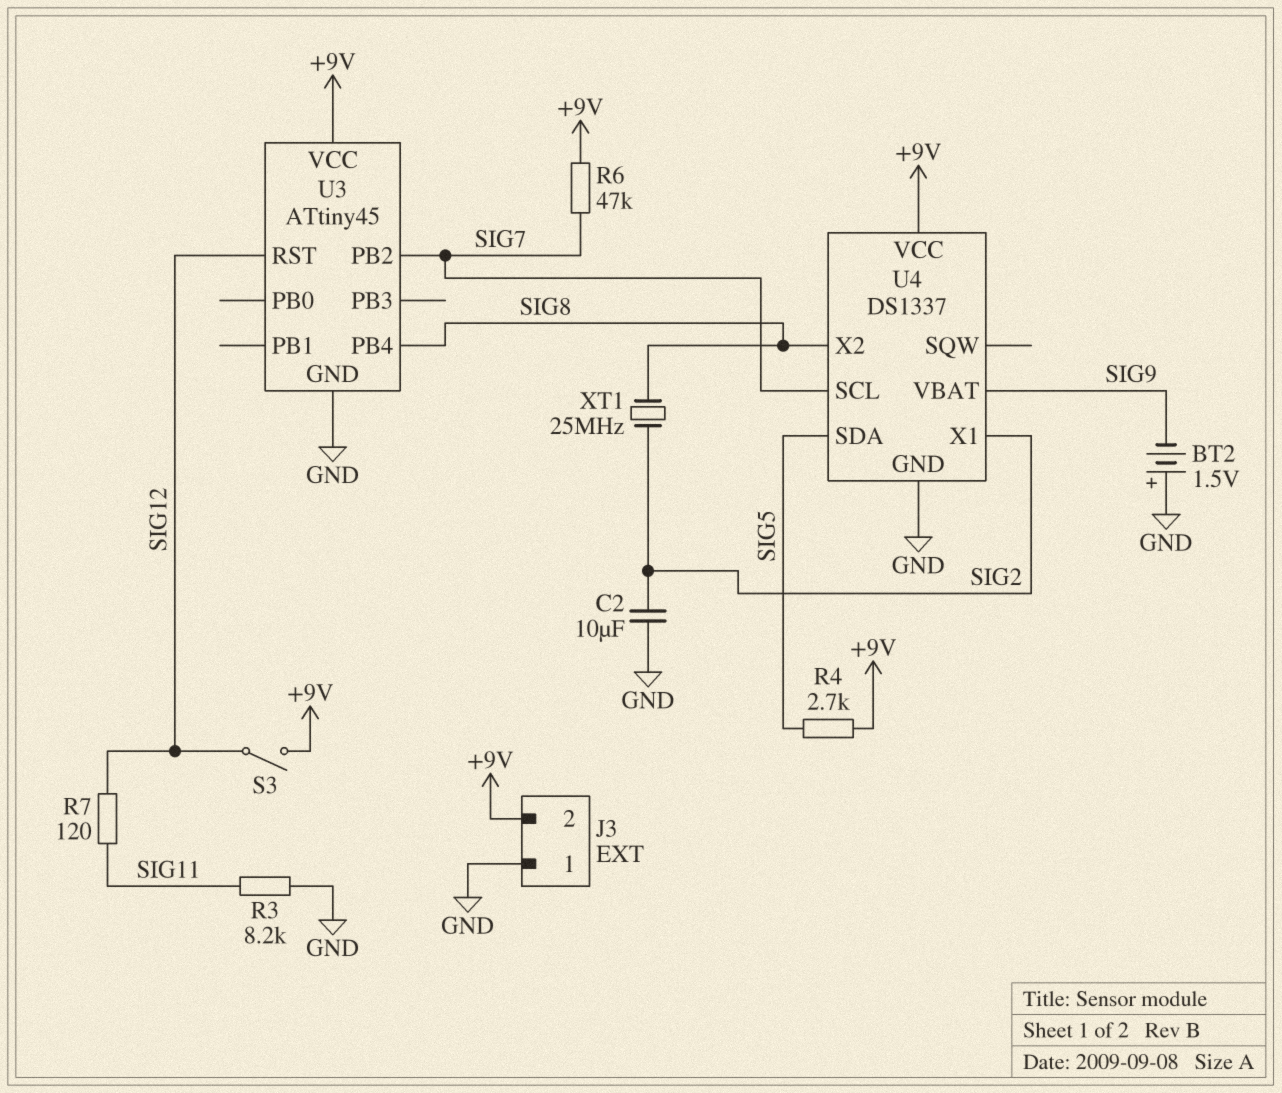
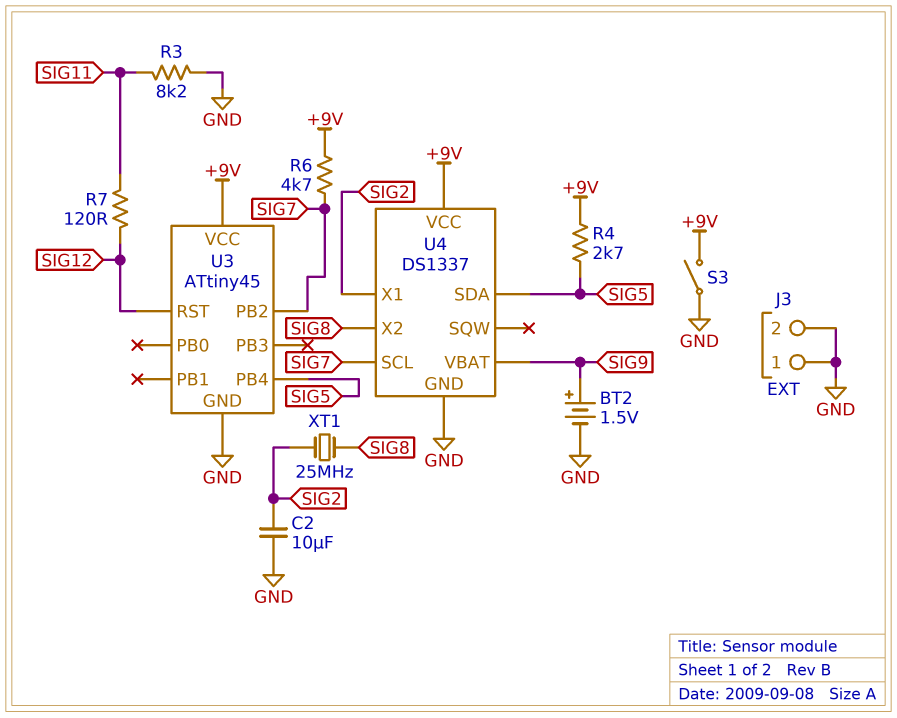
BT2: 1.5V (plus GND, minus SIG9) -> 1.5V (plus SIG9, minus GND)
J3 pin 2: +9V -> GND
R6: 47k (+9V, SIG7) -> 4.7k (+9V, SIG7)
S3: switch (+9V, SIG12) -> switch (+9V, GND)
U3 pin PB4: SIG8 -> SIG5

